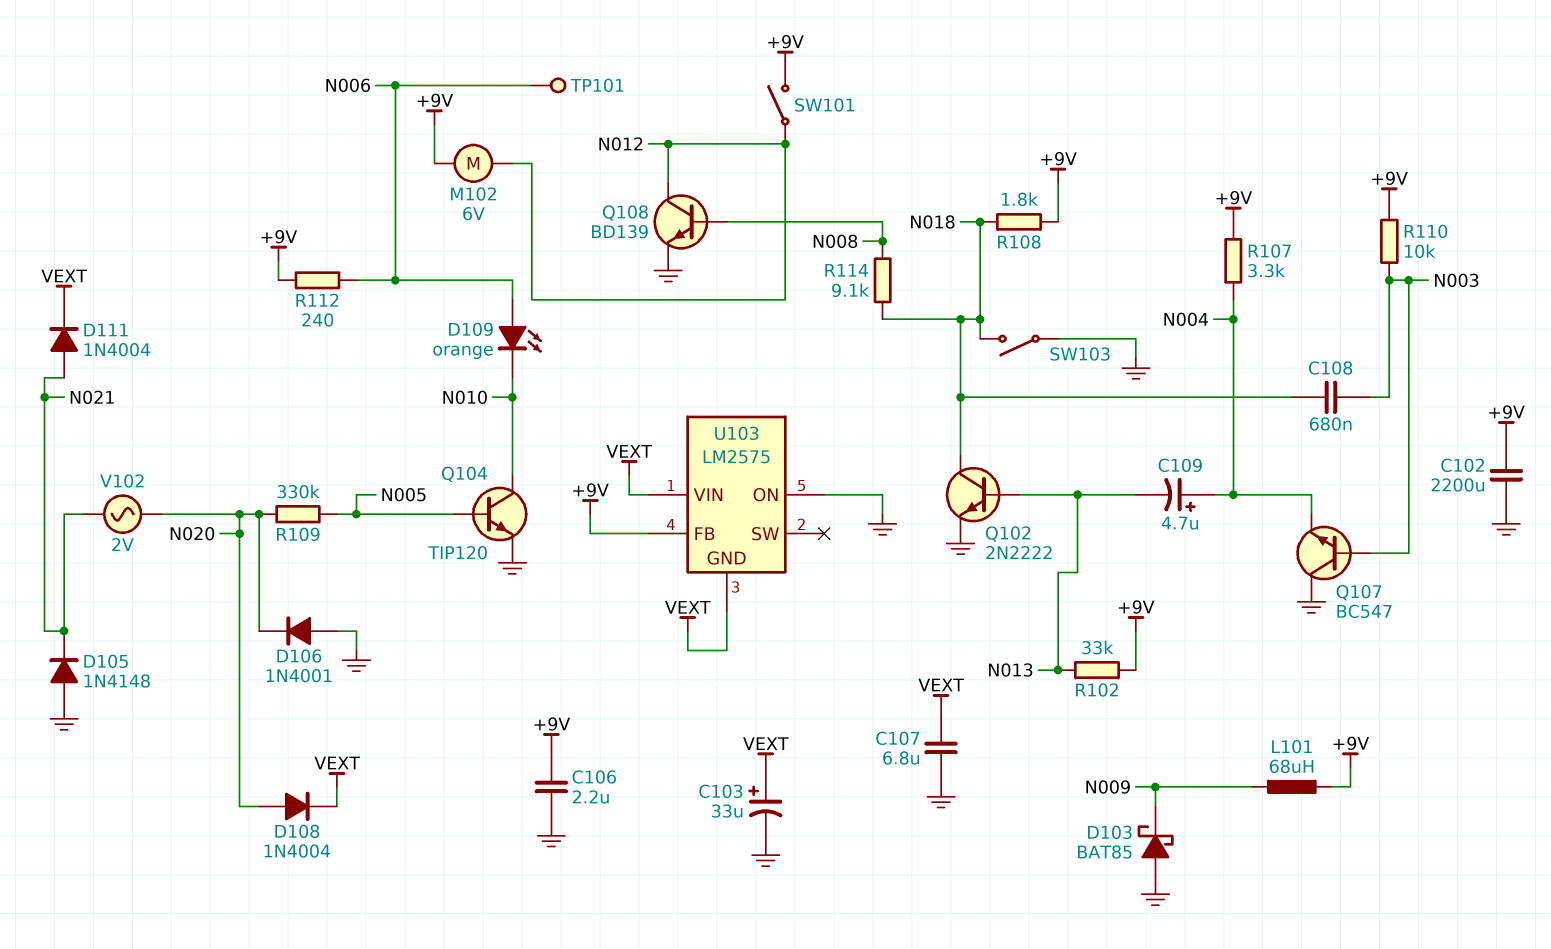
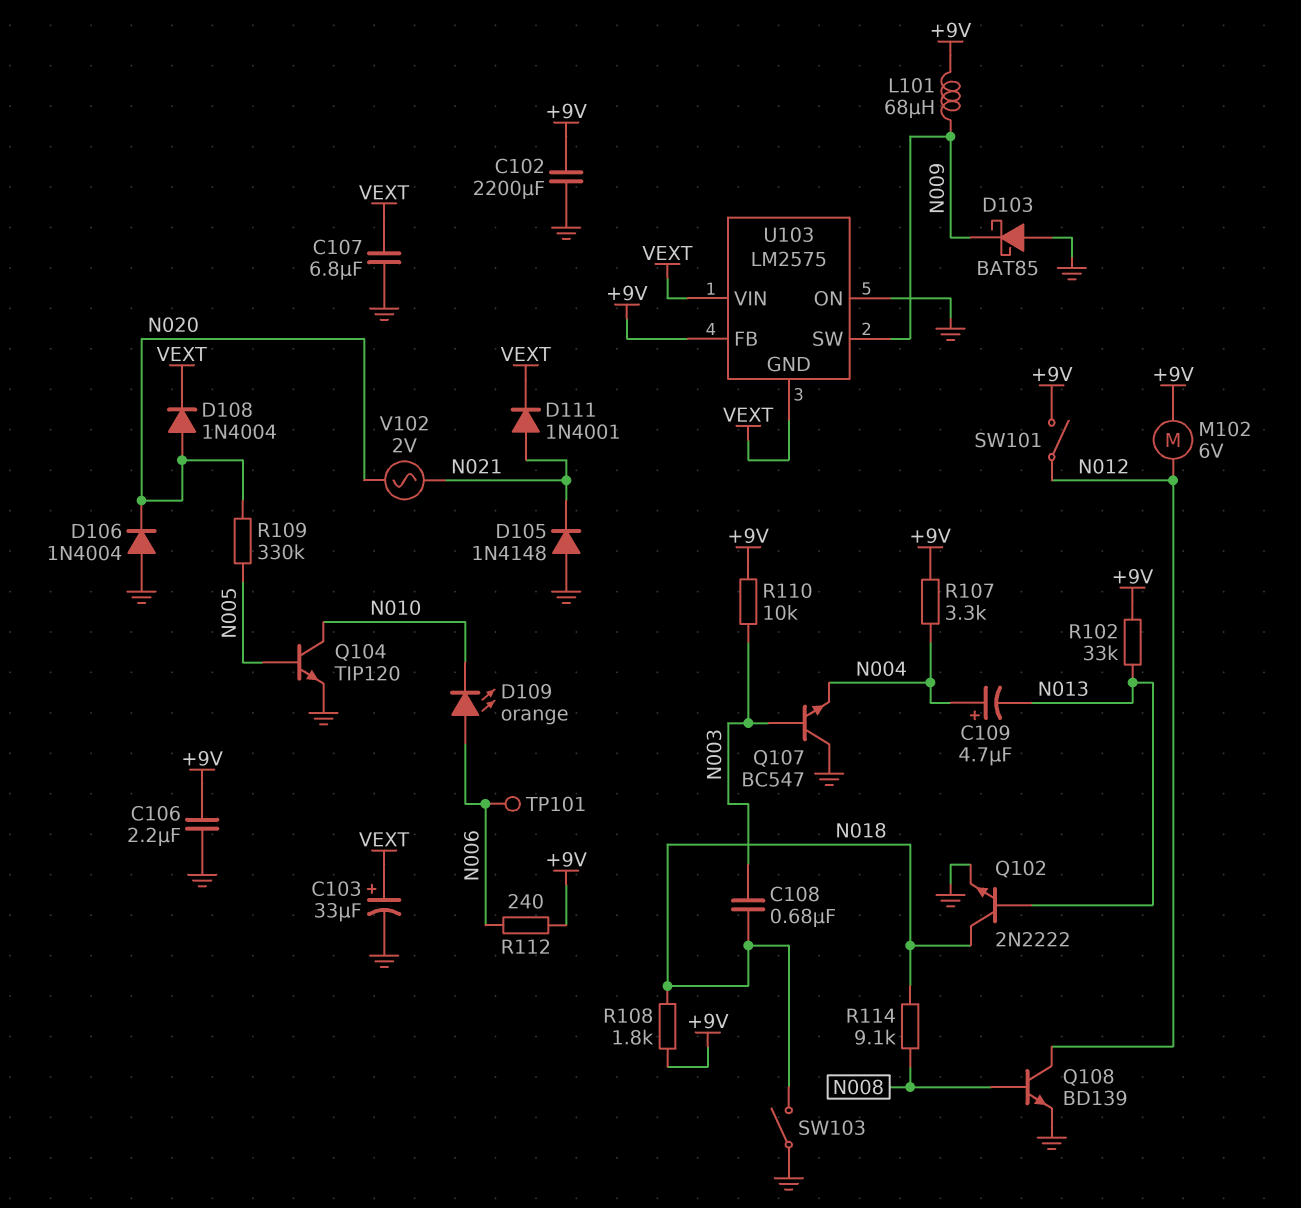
D106: diode 1N4001 (A GND, K N020) -> diode 1N4004 (A GND, K N020)
D111: diode 1N4004 (A N021, K VEXT) -> diode 1N4001 (A N021, K VEXT)
U103 pin SW: none -> N009

